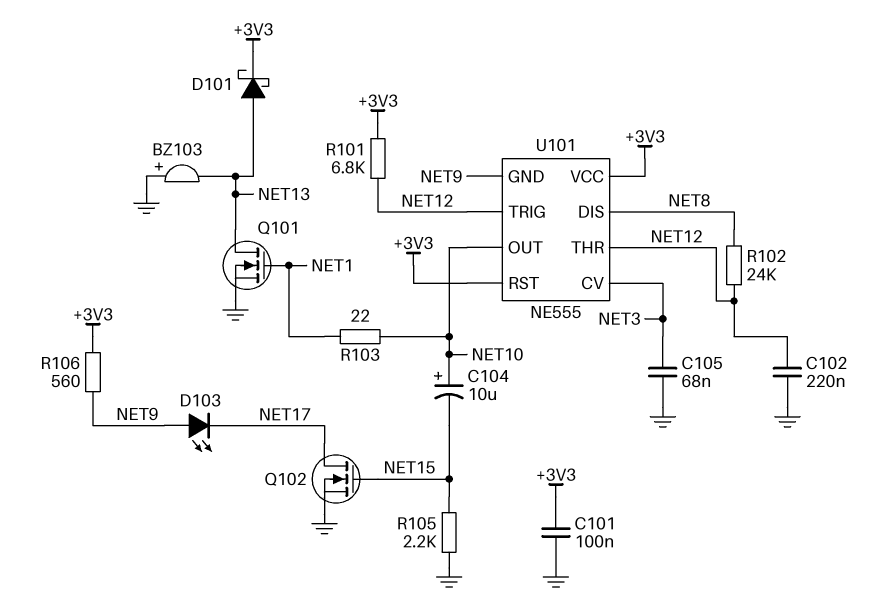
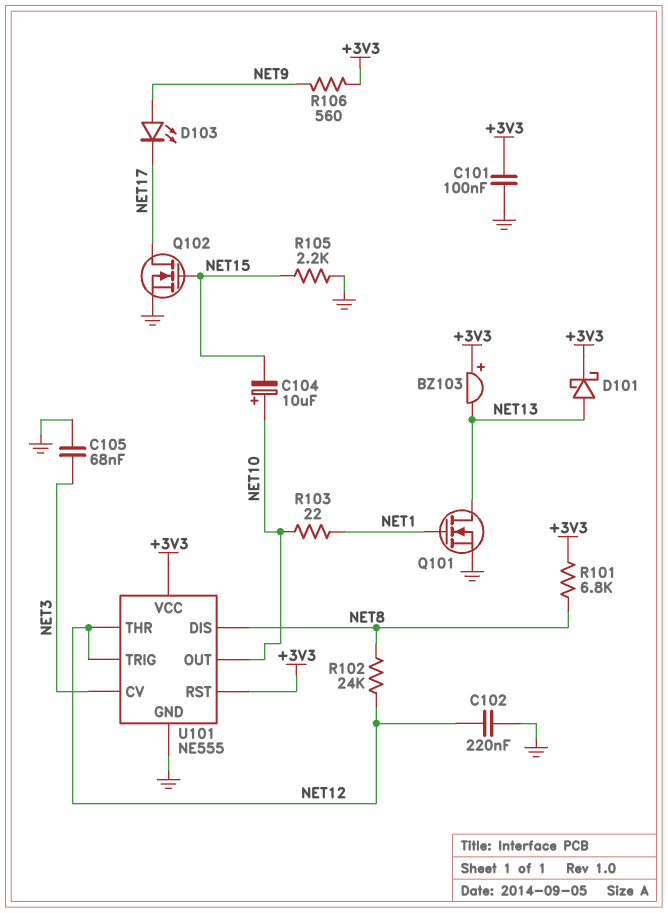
BZ103: buzzer (plus GND, minus NET13) -> buzzer (plus +3V3, minus NET13)
R101: 6.8k (+3V3, NET12) -> 6.8k (+3V3, NET8)
U101 pin GND: NET9 -> GND

